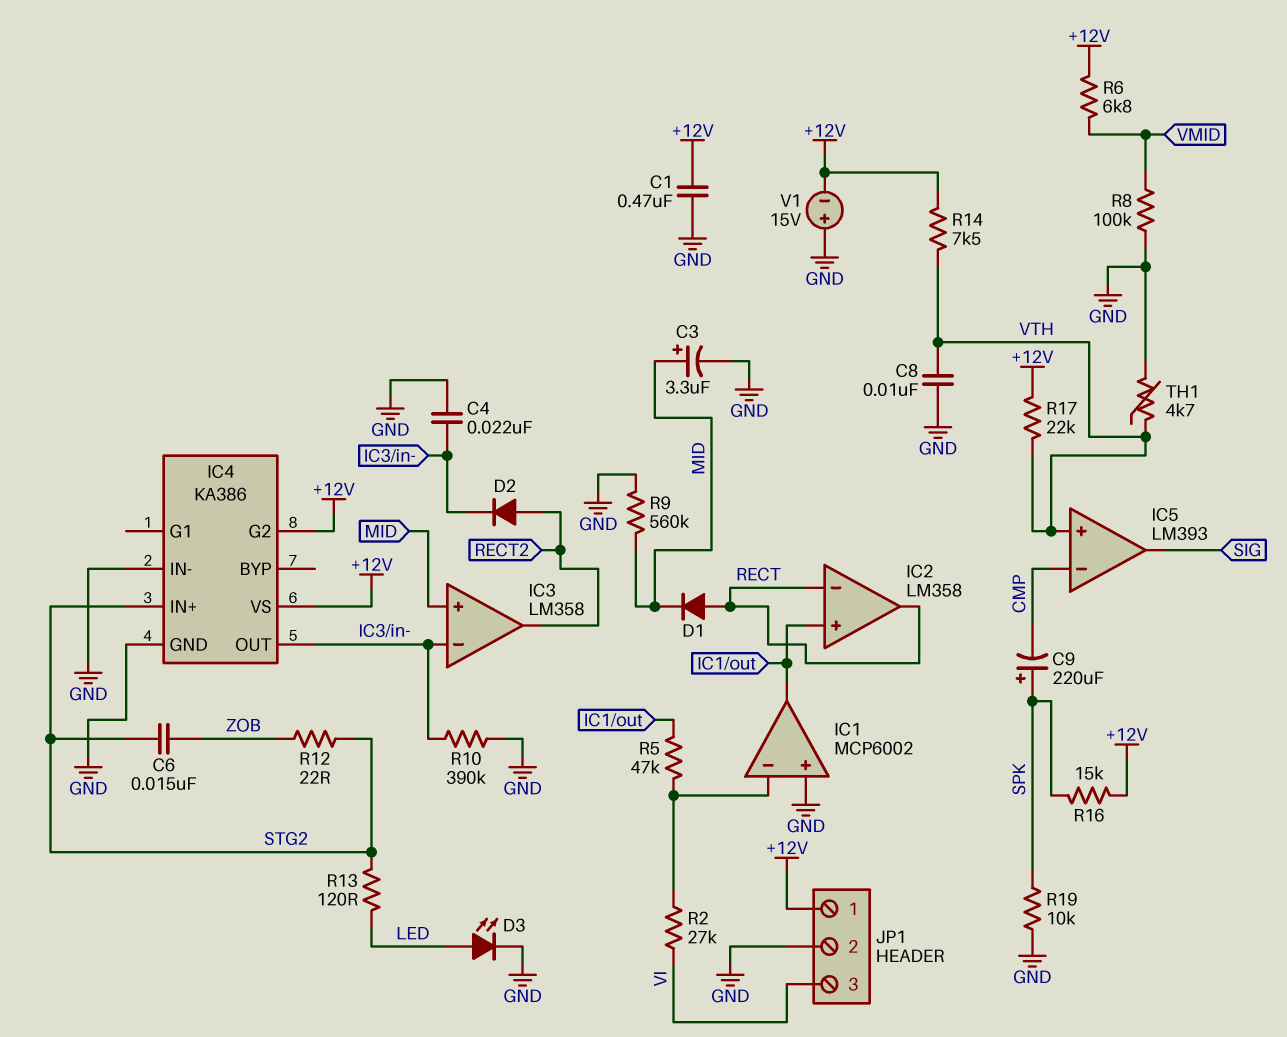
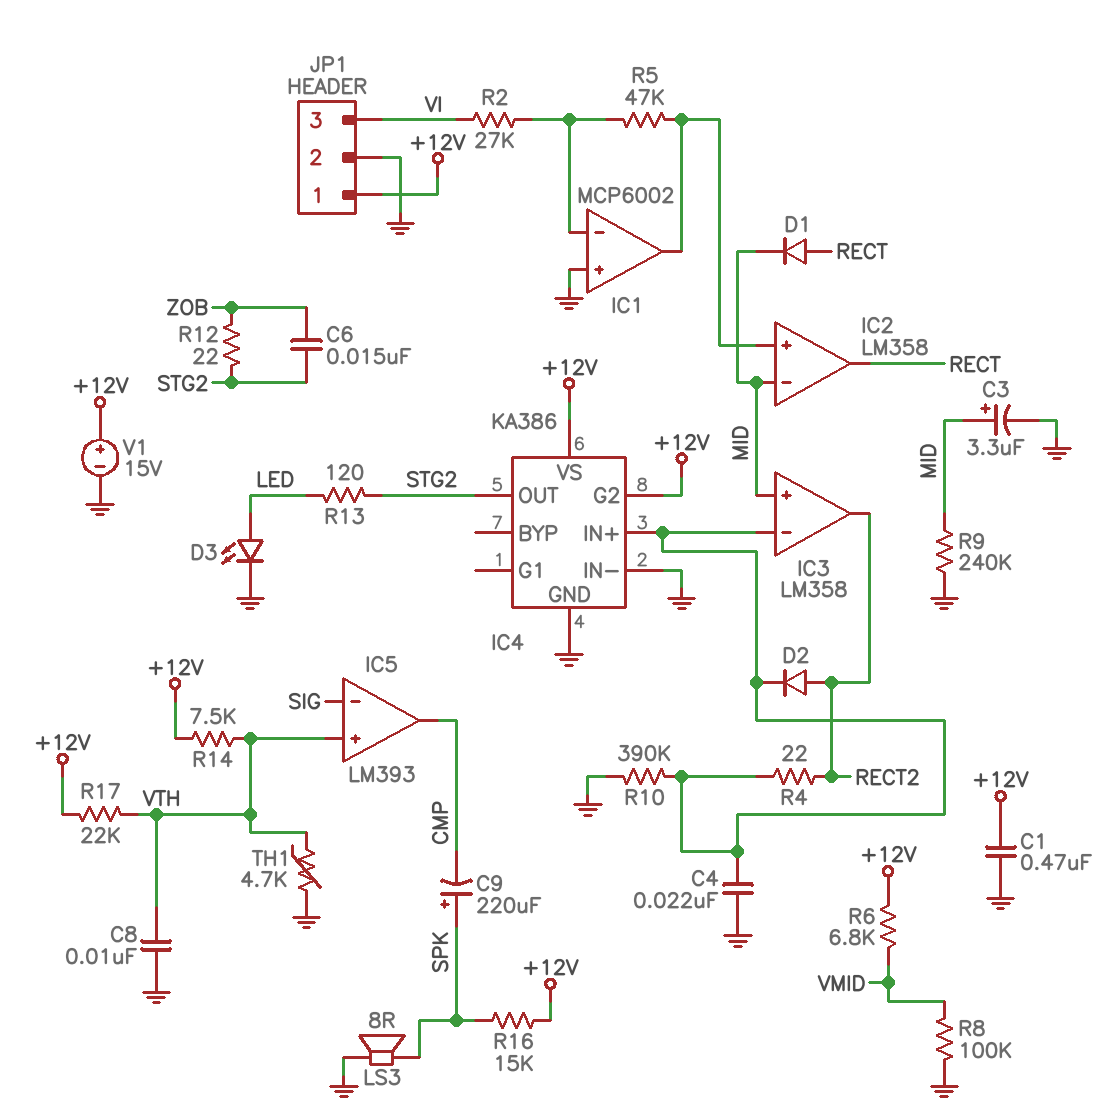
IC2 pin in-: RECT -> MID
IC4 pin IN+: STG2 -> IC3/in-
IC4 pin OUT: IC3/in- -> STG2
IC5 pin in-: CMP -> SIG
IC5 pin out: SIG -> CMP
LS3: none -> speaker 8R (GND, SPK)
R4: none -> 22 (IC3/in-, RECT2)
R9: 560k (GND, MID) -> 240k (GND, MID)
R19: 10k (GND, SPK) -> none
V1: 15V (plus GND, minus +12V) -> 15V (plus +12V, minus GND)

